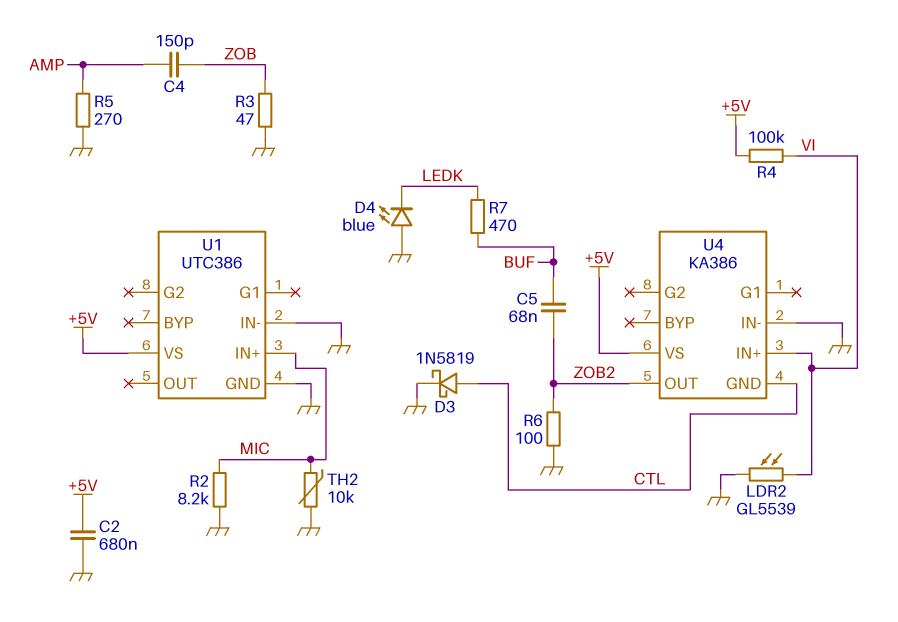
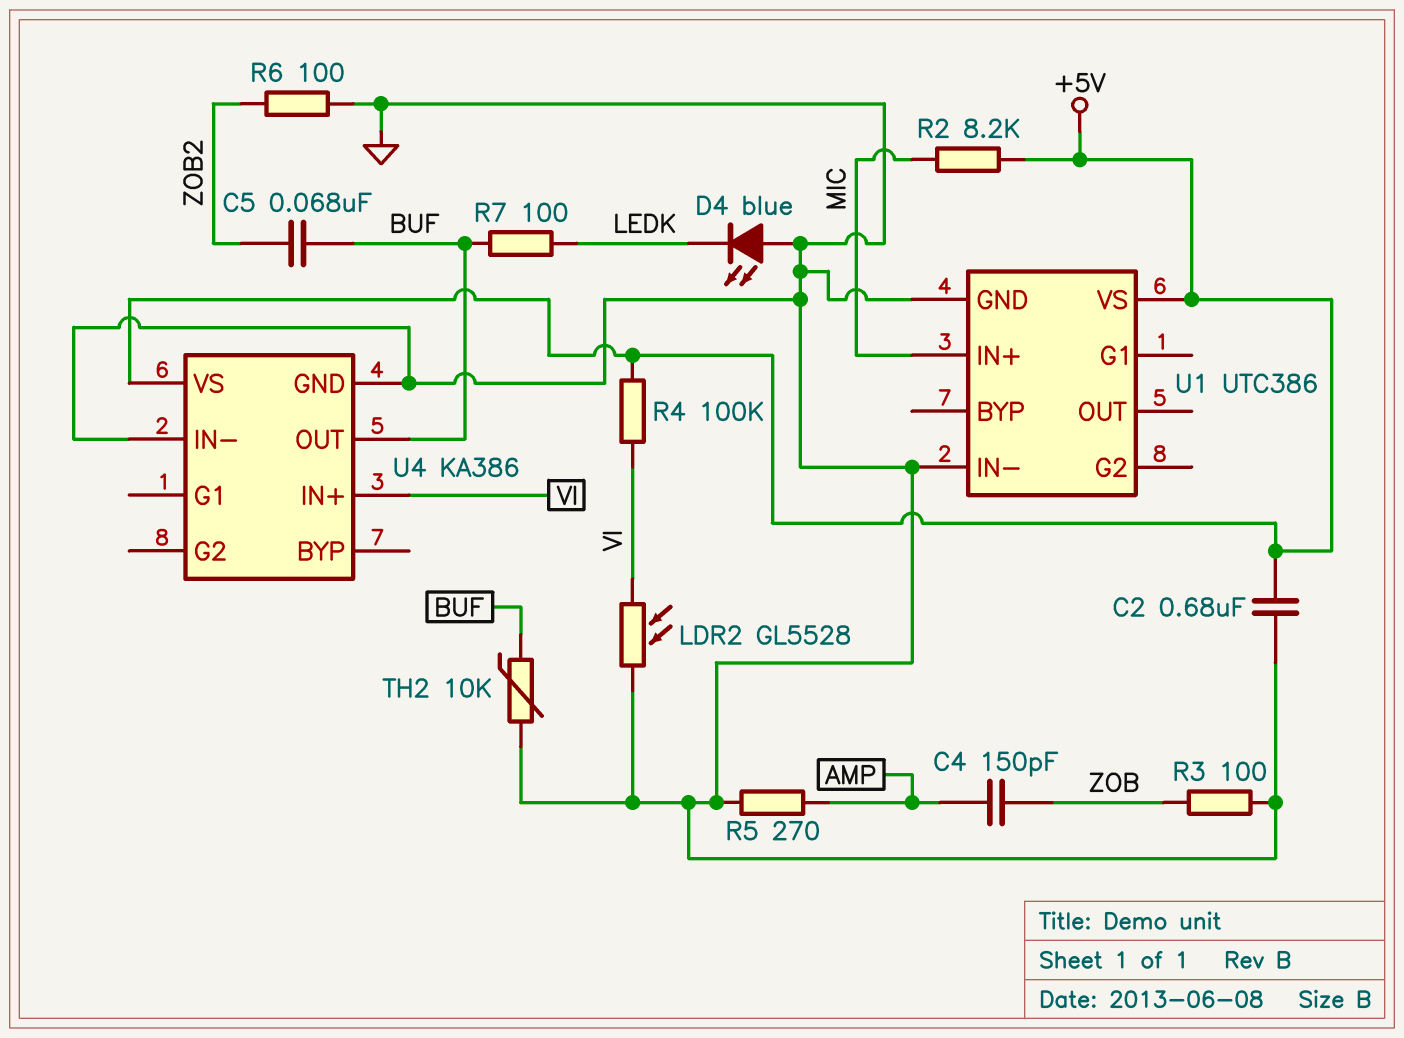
D3: schottky 1N5819 (A CTL, K GND) -> none
LDR2: GL5539 (GND, VI) -> GL5528 (GND, VI)
R2: 8.2k (GND, MIC) -> 8.2k (+5V, MIC)
R3: 47 (GND, ZOB) -> 100 (GND, ZOB)
R7: 470 (BUF, LEDK) -> 100 (BUF, LEDK)
TH2: 10k (GND, MIC) -> 10k (BUF, GND)
U4 pin GND: CTL -> GND
U4 pin OUT: ZOB2 -> BUF

